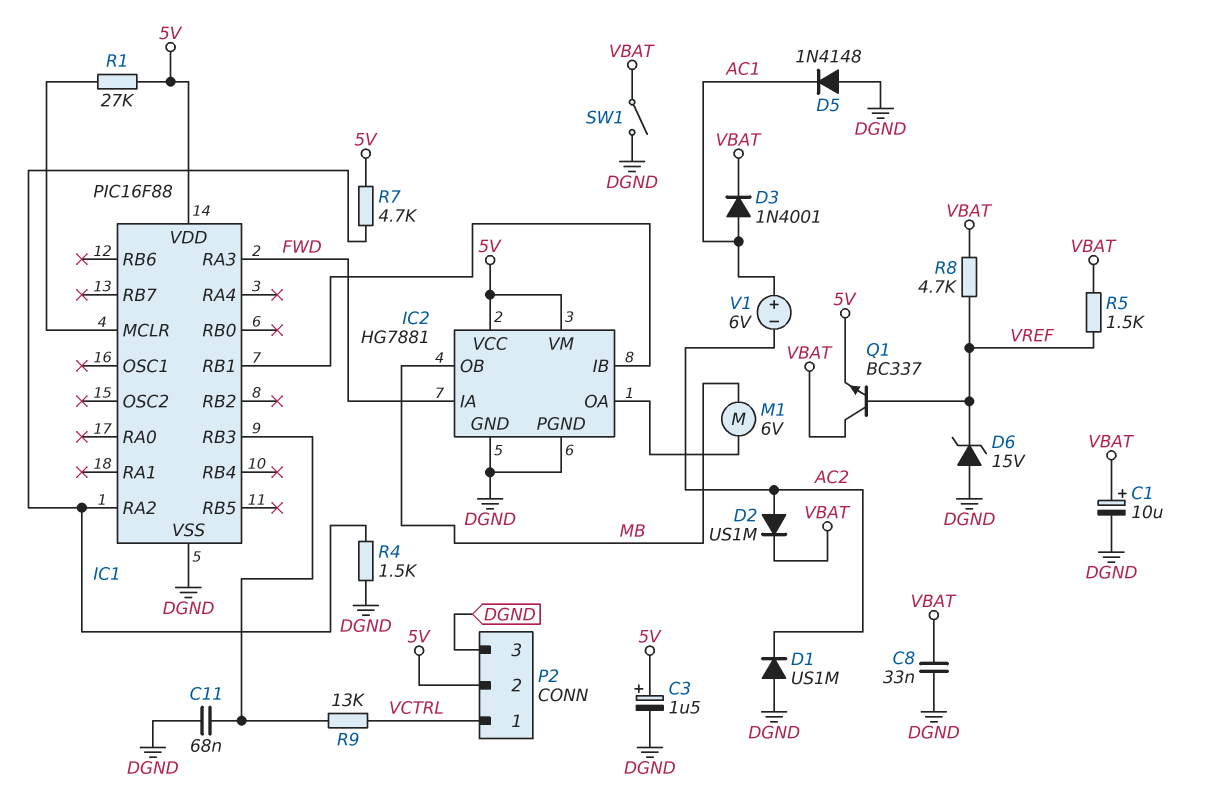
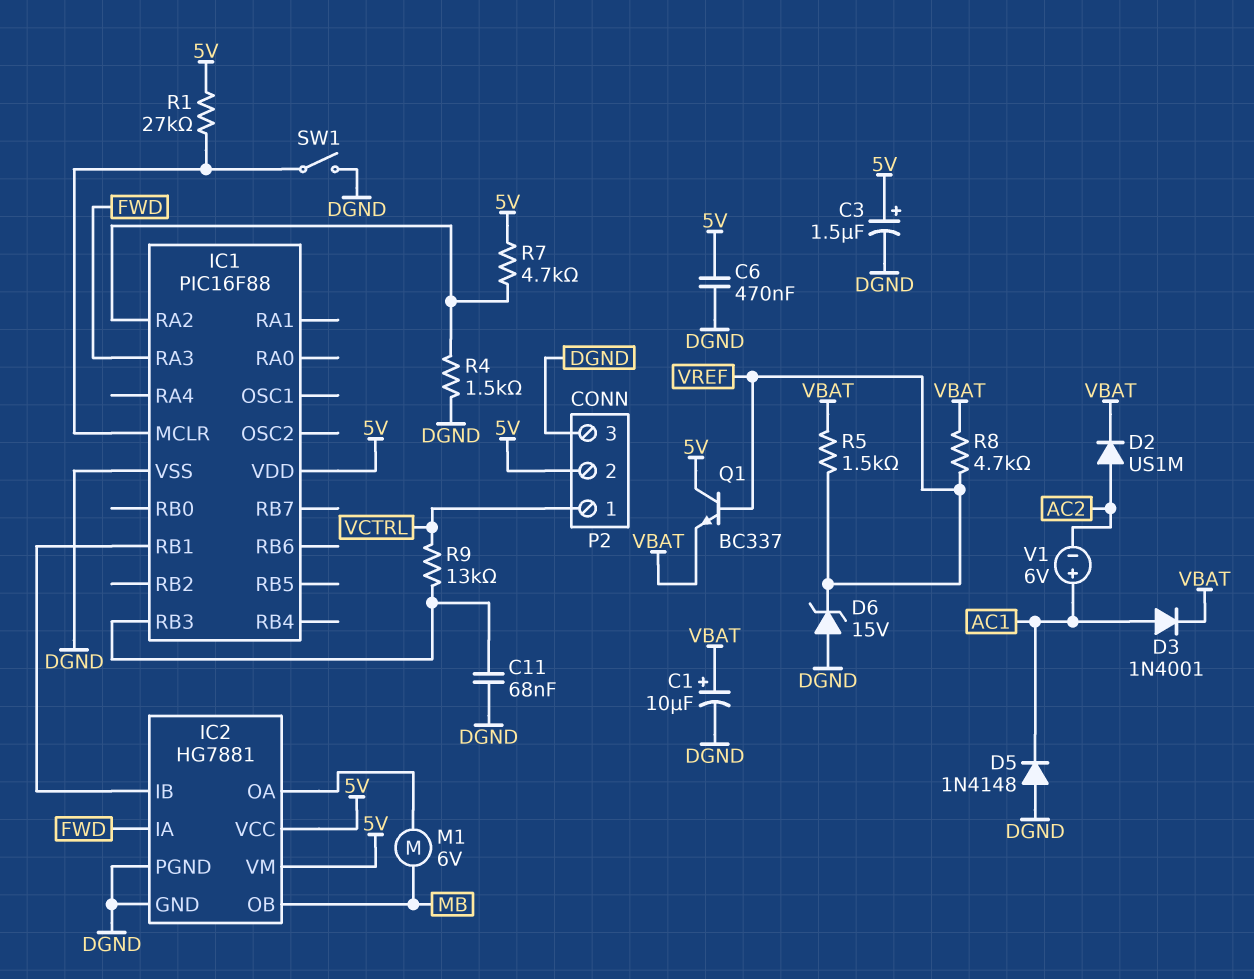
C6: none -> 470nF (5V, DGND)
C8: 33nF (DGND, VBAT) -> none
D1: diode US1M (A DGND, K AC2) -> none
Q1: NPN BC337 (B VREF, C VBAT, E 5V) -> NPN BC337 (B VREF, C 5V, E VBAT)
SW1: switch (DGND, VBAT) -> switch (DGND, IC1/MCLR)

